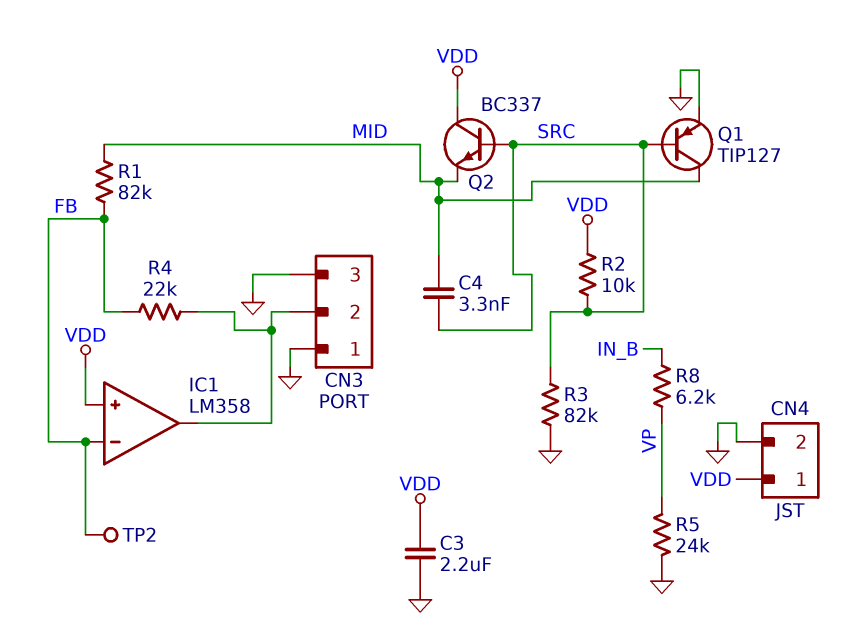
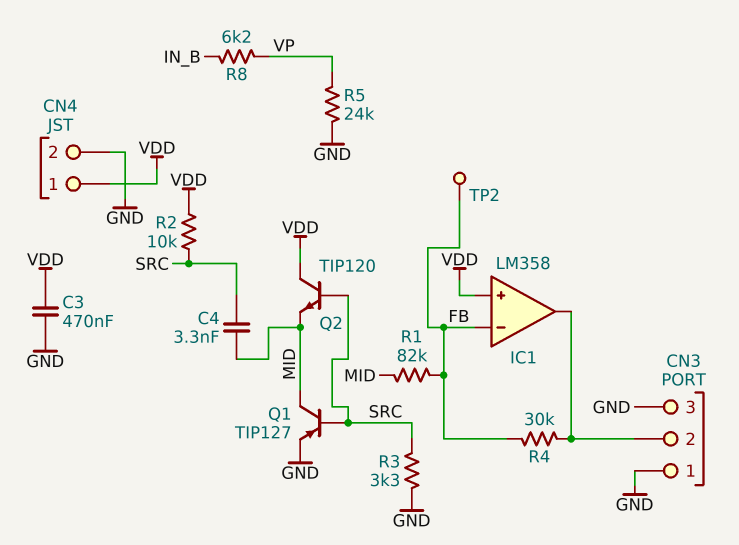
C3: 2.2uF (GND, VDD) -> 470nF (GND, VDD)
Q2: NPN BC337 (B SRC, C VDD, E MID) -> NPN TIP120 (B SRC, C VDD, E MID)
R3: 82k (GND, SRC) -> 3.3k (GND, SRC)
R4: 22k (CN3/2, FB) -> 30k (CN3/2, FB)

